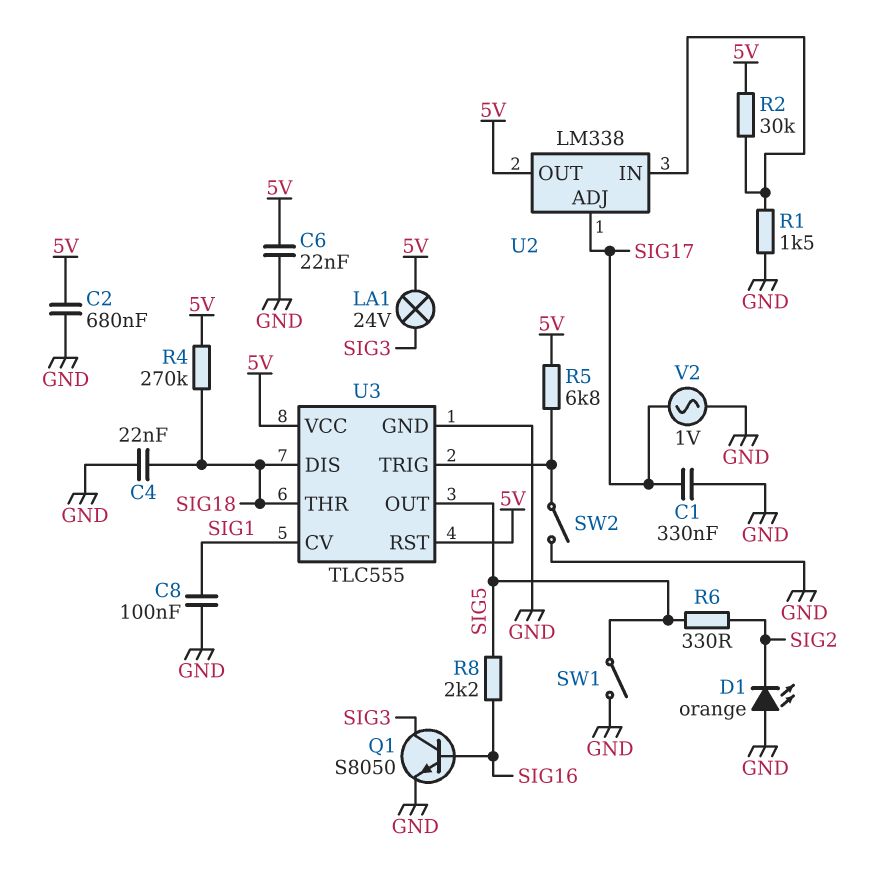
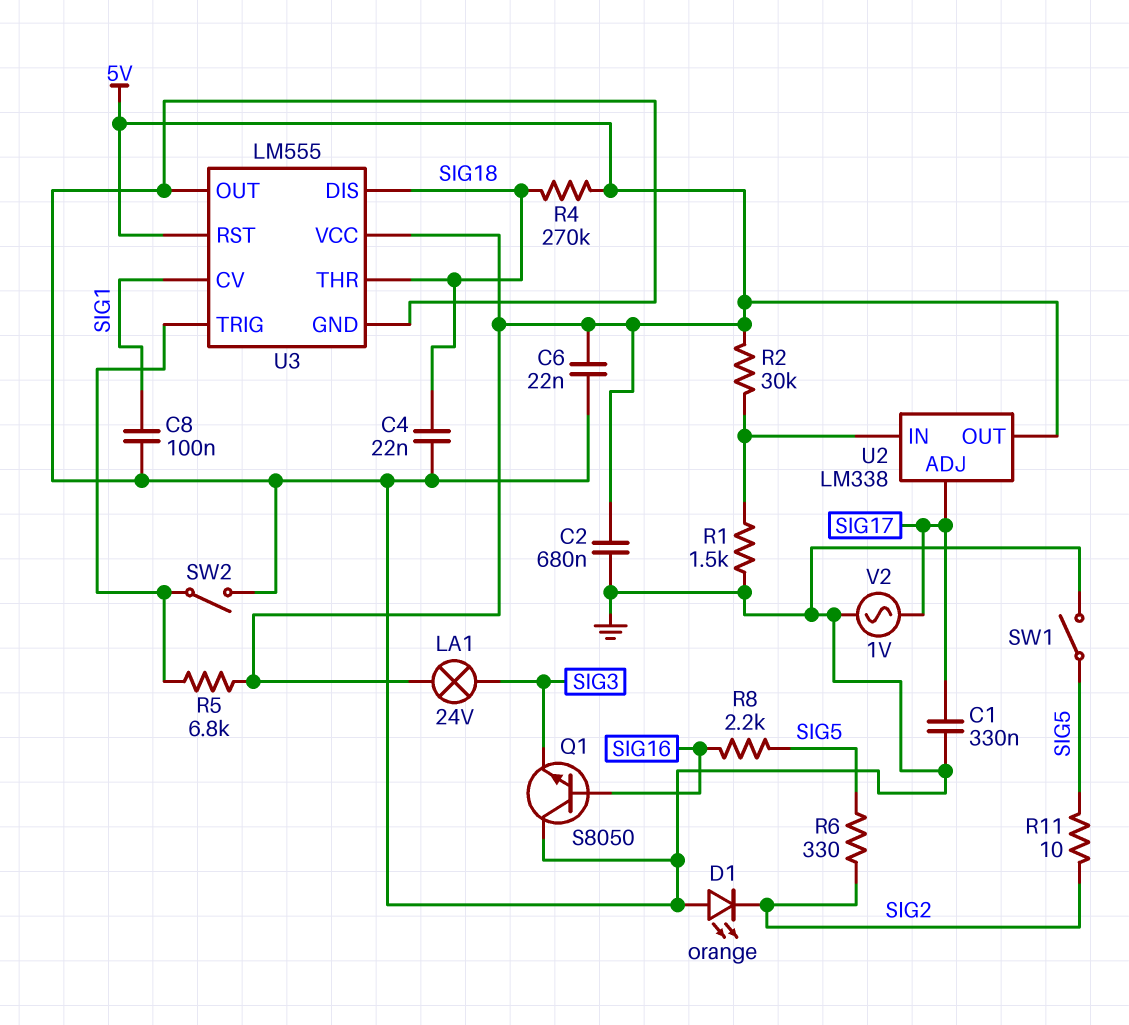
Q1: NPN S8050 (B SIG16, C SIG3, E GND) -> NPN S8050 (B SIG16, C GND, E SIG3)
R11: none -> 10 (SIG2, SIG5)
U3: TLC555 -> LM555
U3 pin OUT: SIG5 -> GND

